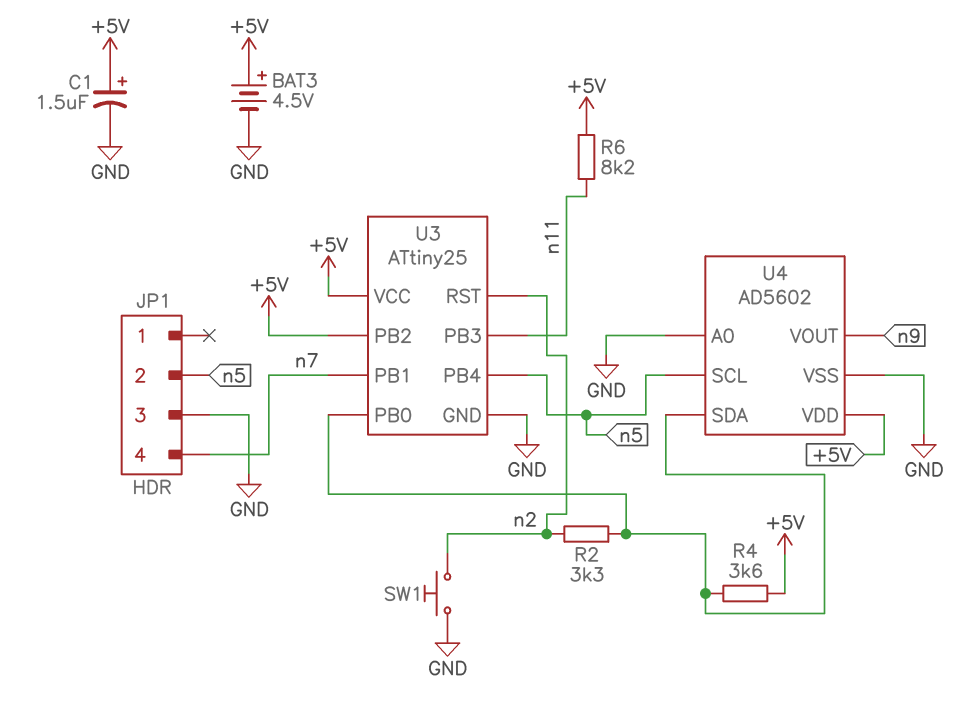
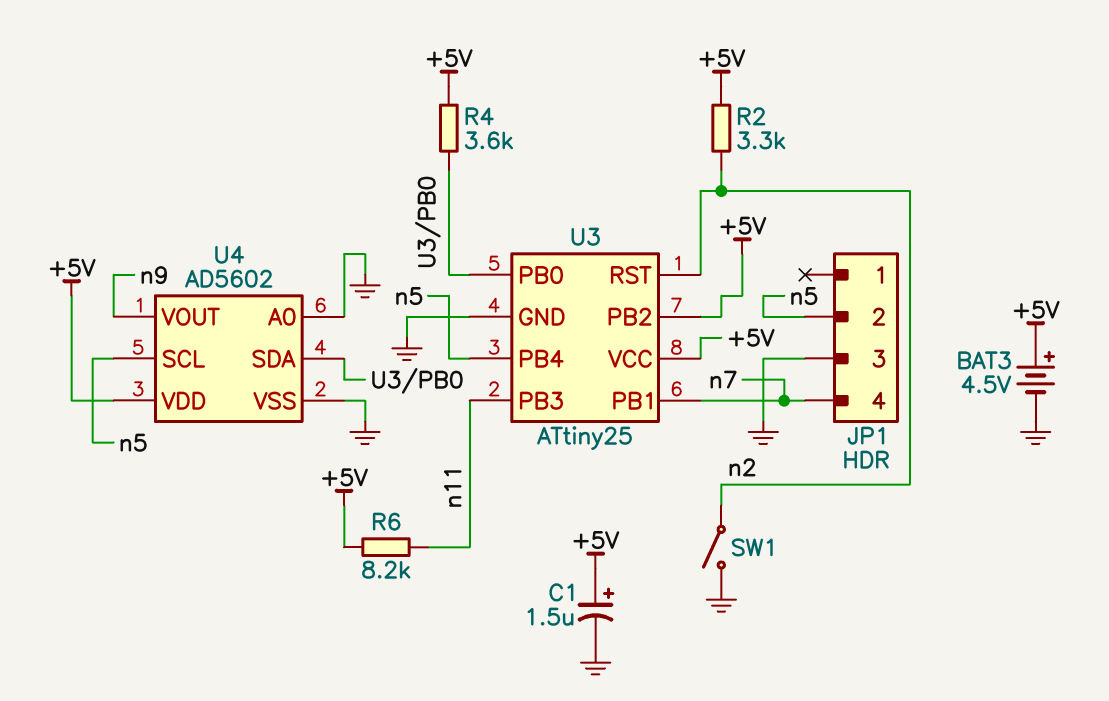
R2: 3.3k (U3/PB0, n2) -> 3.3k (+5V, n2)
SW1: button (GND, n2) -> switch (GND, n2)

